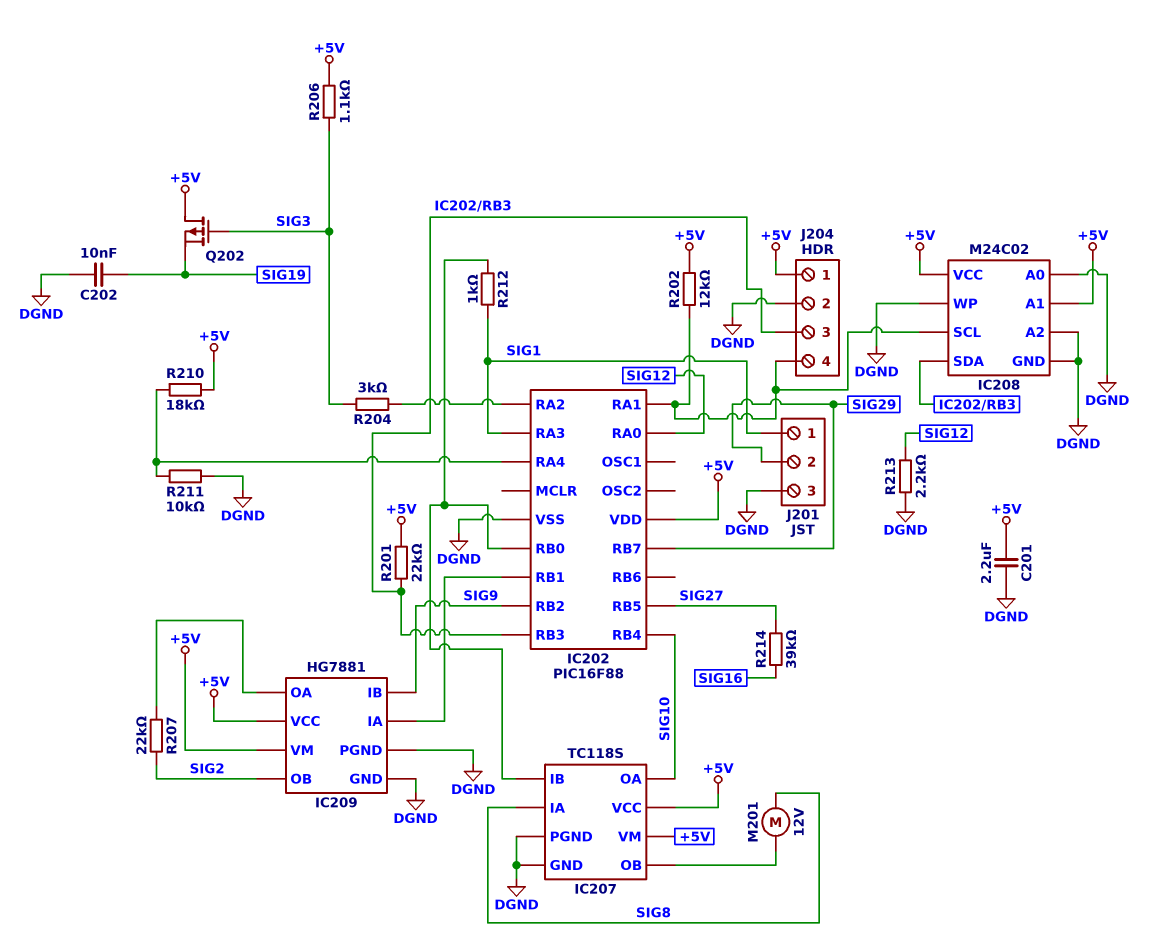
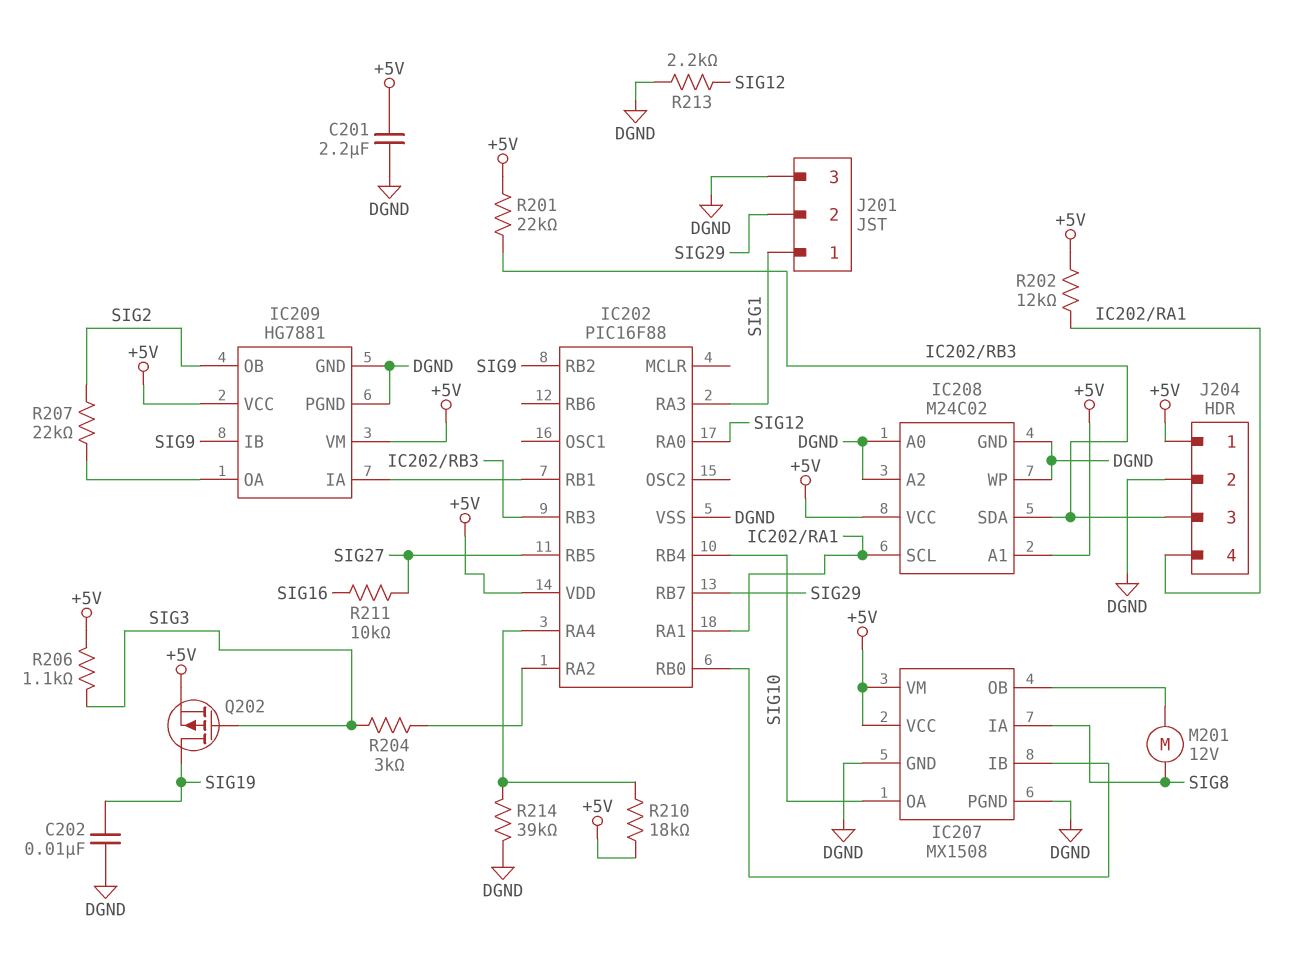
IC207: TC118S -> MX1508
Q202: PMOS (G SIG3, D +5V, S SIG19) -> PMOS (G SIG3, D SIG19, S +5V)
R211: 10k (DGND, IC202/RA4) -> 10k (SIG16, SIG27)
R212: 1k (IC202/RB0, SIG1) -> none
R214: 39k (SIG16, SIG27) -> 39k (DGND, IC202/RA4)

